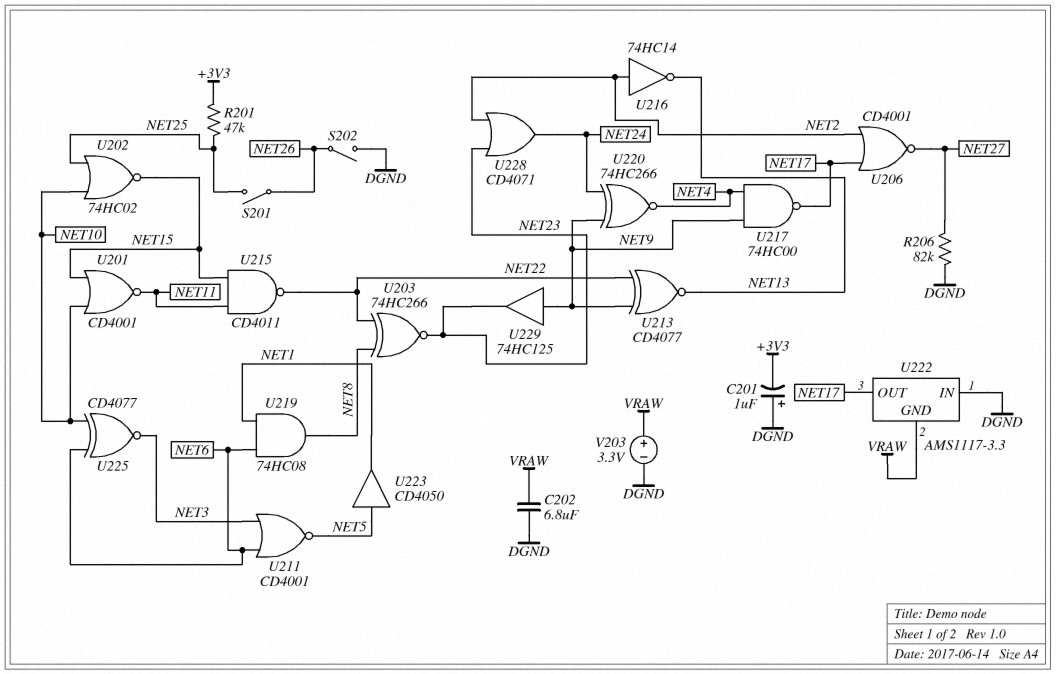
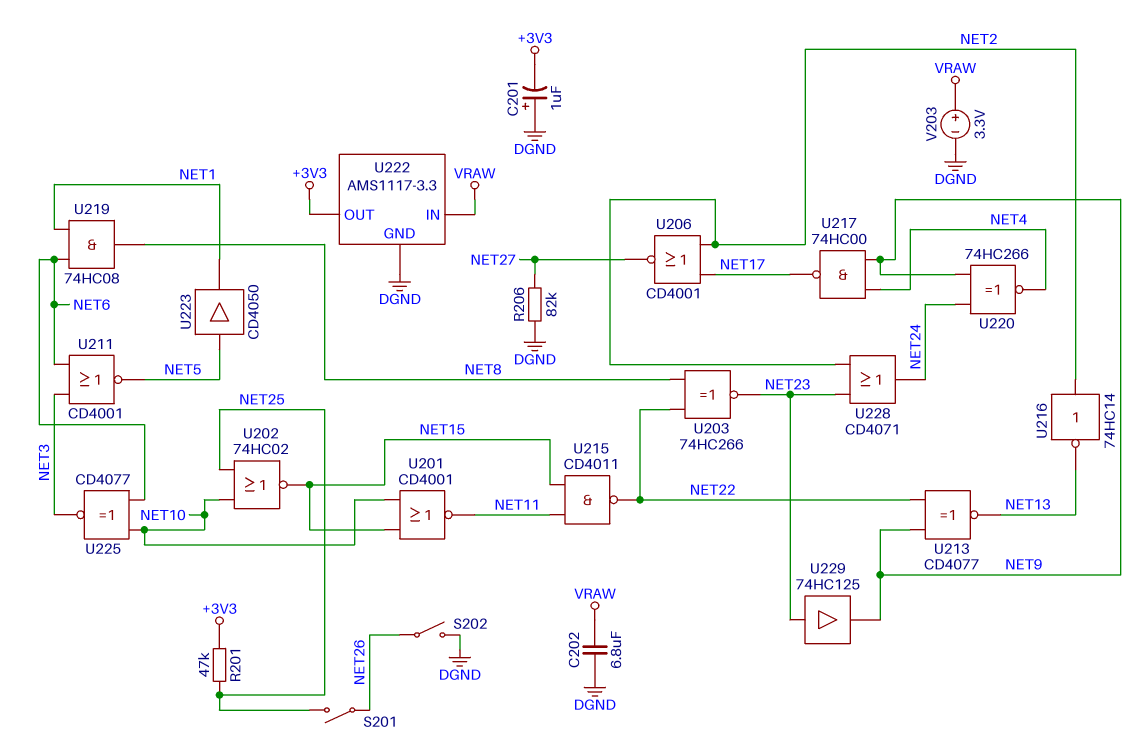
U222 pin GND: VRAW -> DGND
U222 pin IN: DGND -> VRAW
U222 pin OUT: NET17 -> +3V3
U229: buffer 74HC125 (in NET9, out NET23) -> buffer 74HC125 (in NET23, out NET9)

